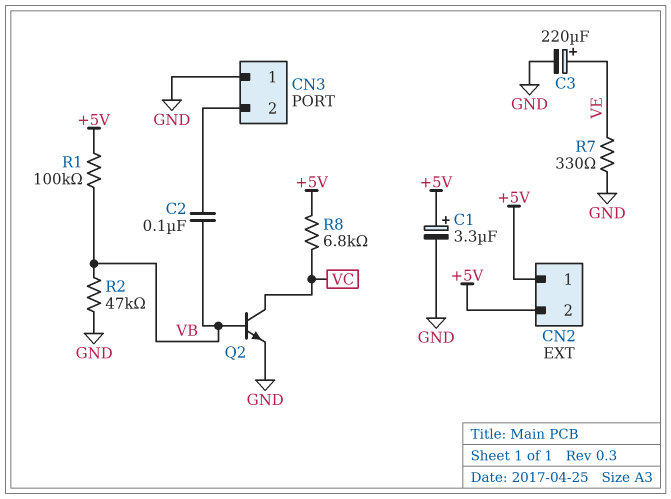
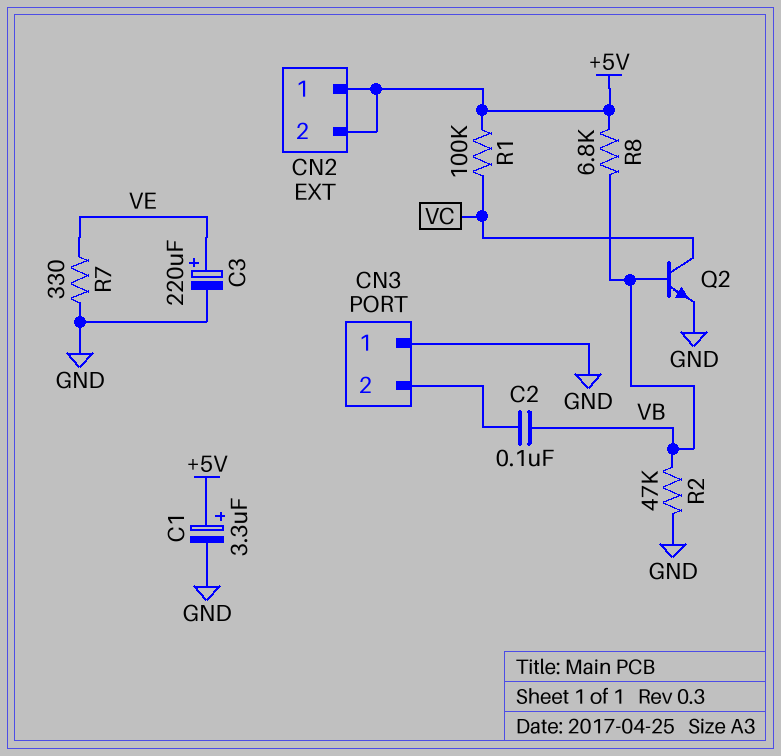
R1: 100k (+5V, VB) -> 100k (+5V, VC)
R8: 6.8k (+5V, VC) -> 6.8k (+5V, VB)

